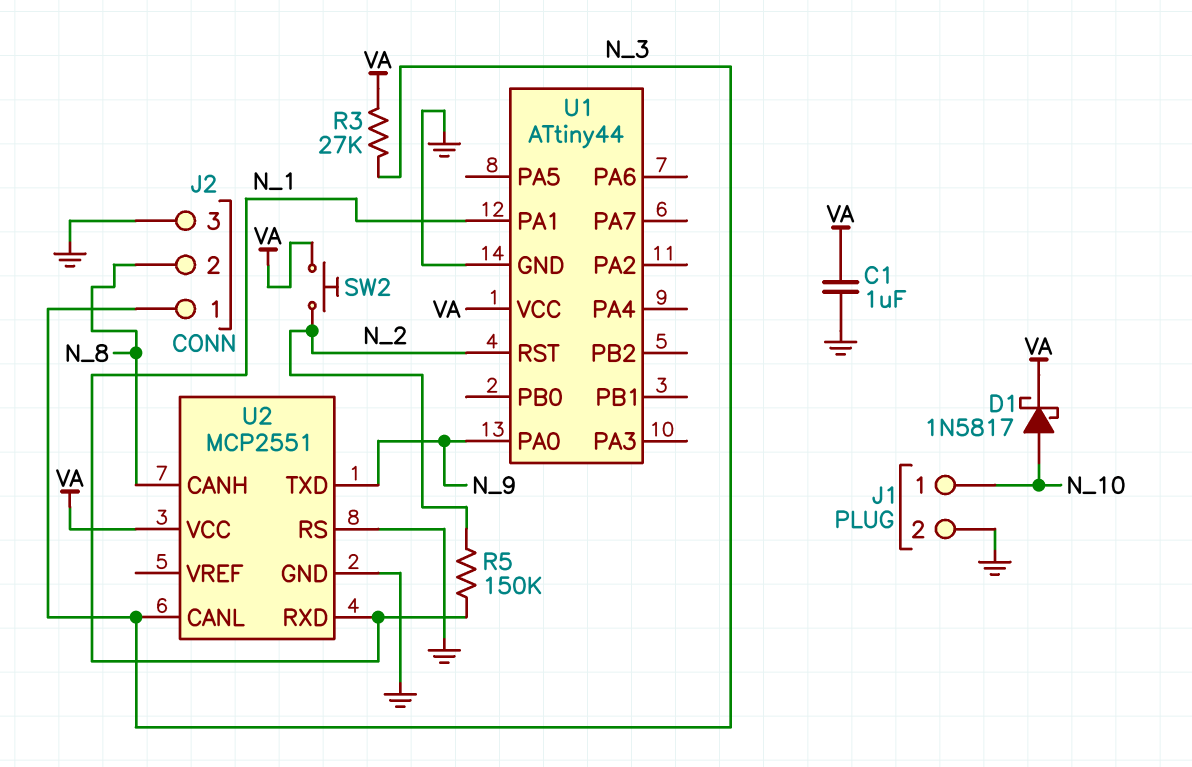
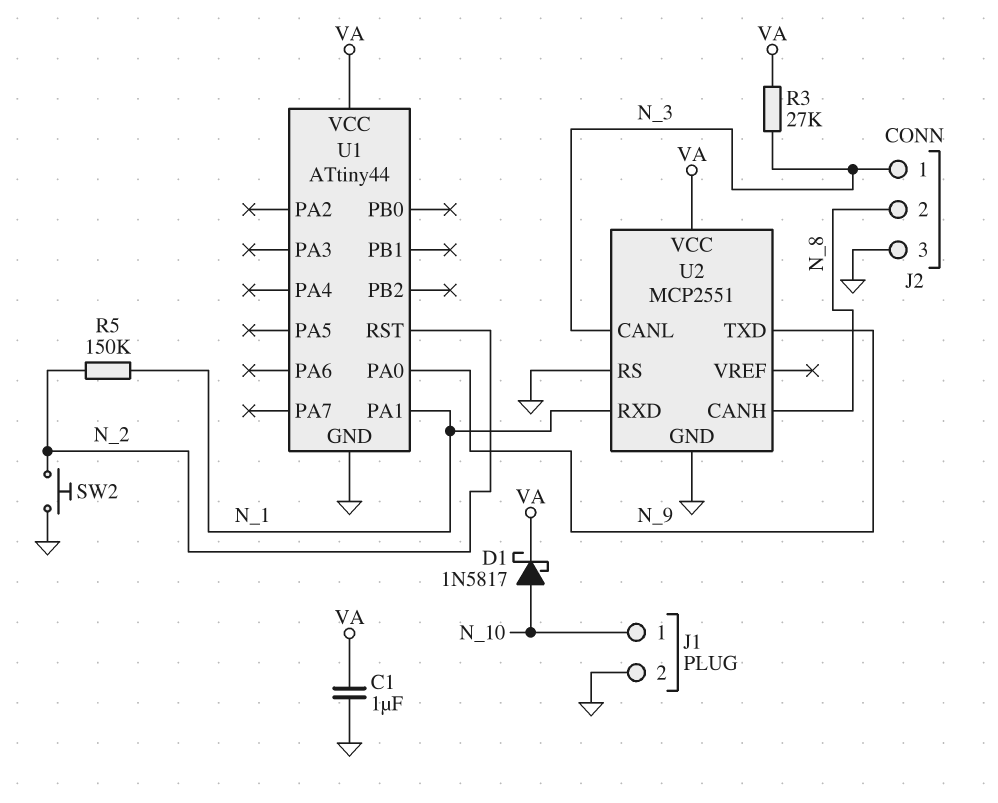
SW2: button (N_2, VA) -> button (GND, N_2)

